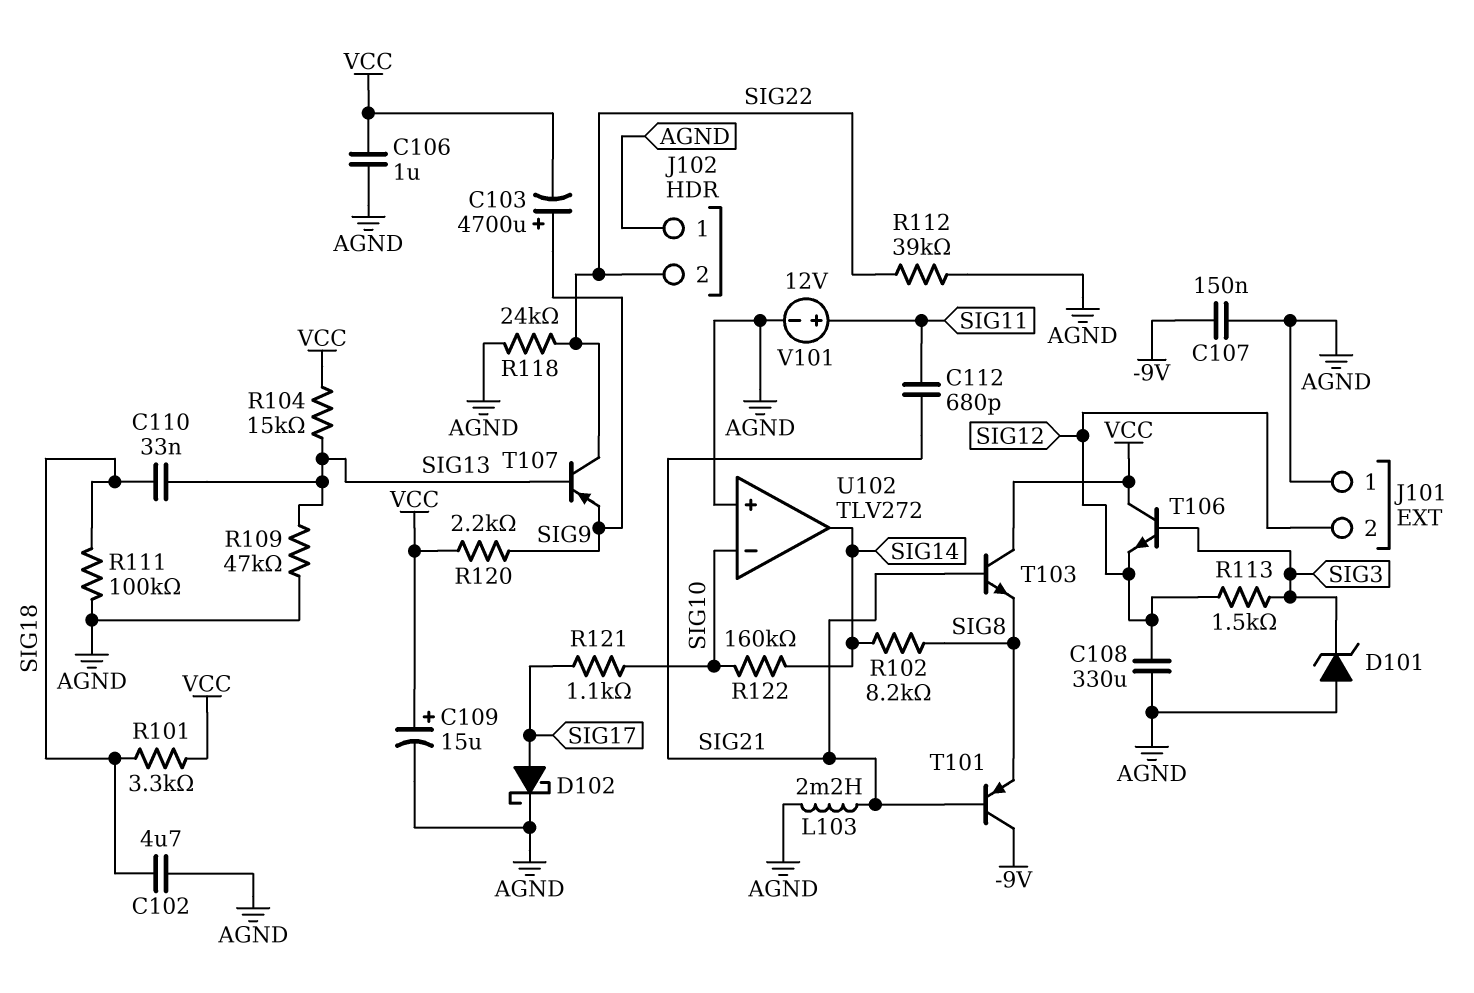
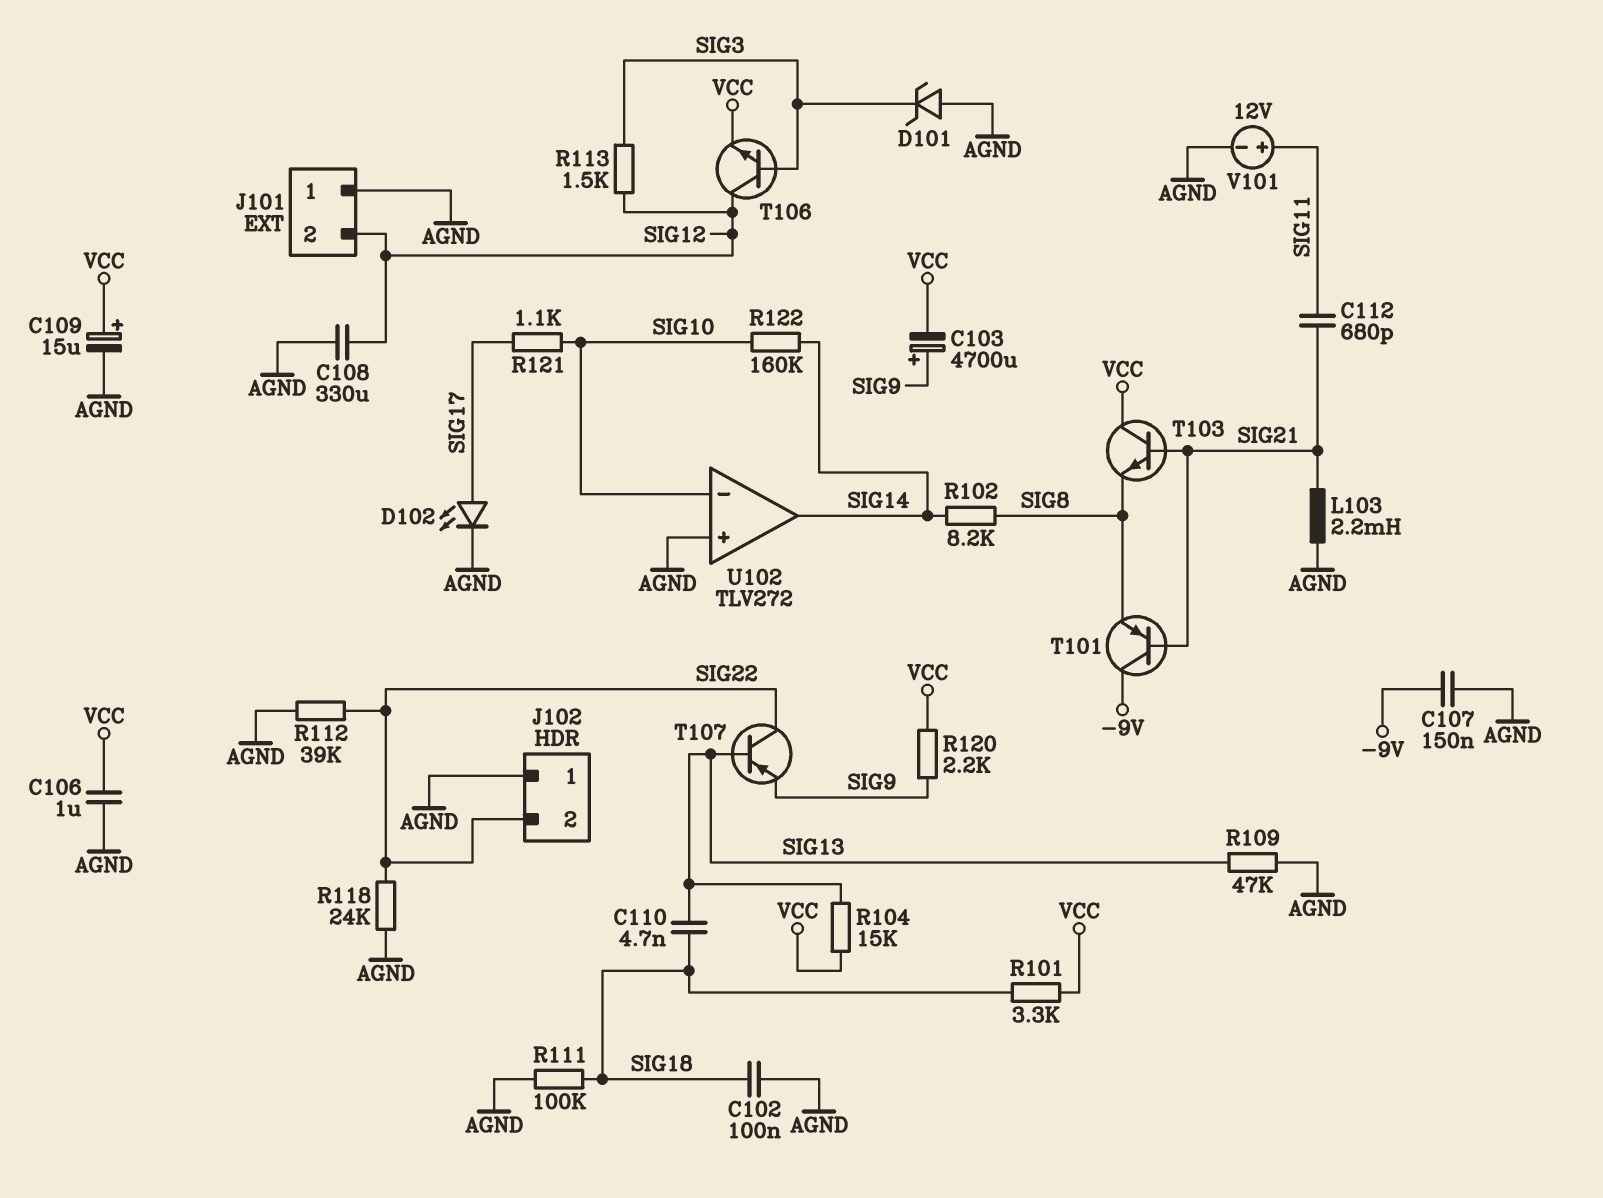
C102: 4.7uF (AGND, SIG18) -> 100nF (AGND, SIG18)
C110: 33nF (SIG13, SIG18) -> 4.7nF (SIG13, SIG18)
D102: schottky (A SIG17, K AGND) -> LED (A SIG17, K AGND)
T106: NPN (B SIG3, C VCC, E SIG12) -> NPN (B SIG3, C SIG12, E VCC)

